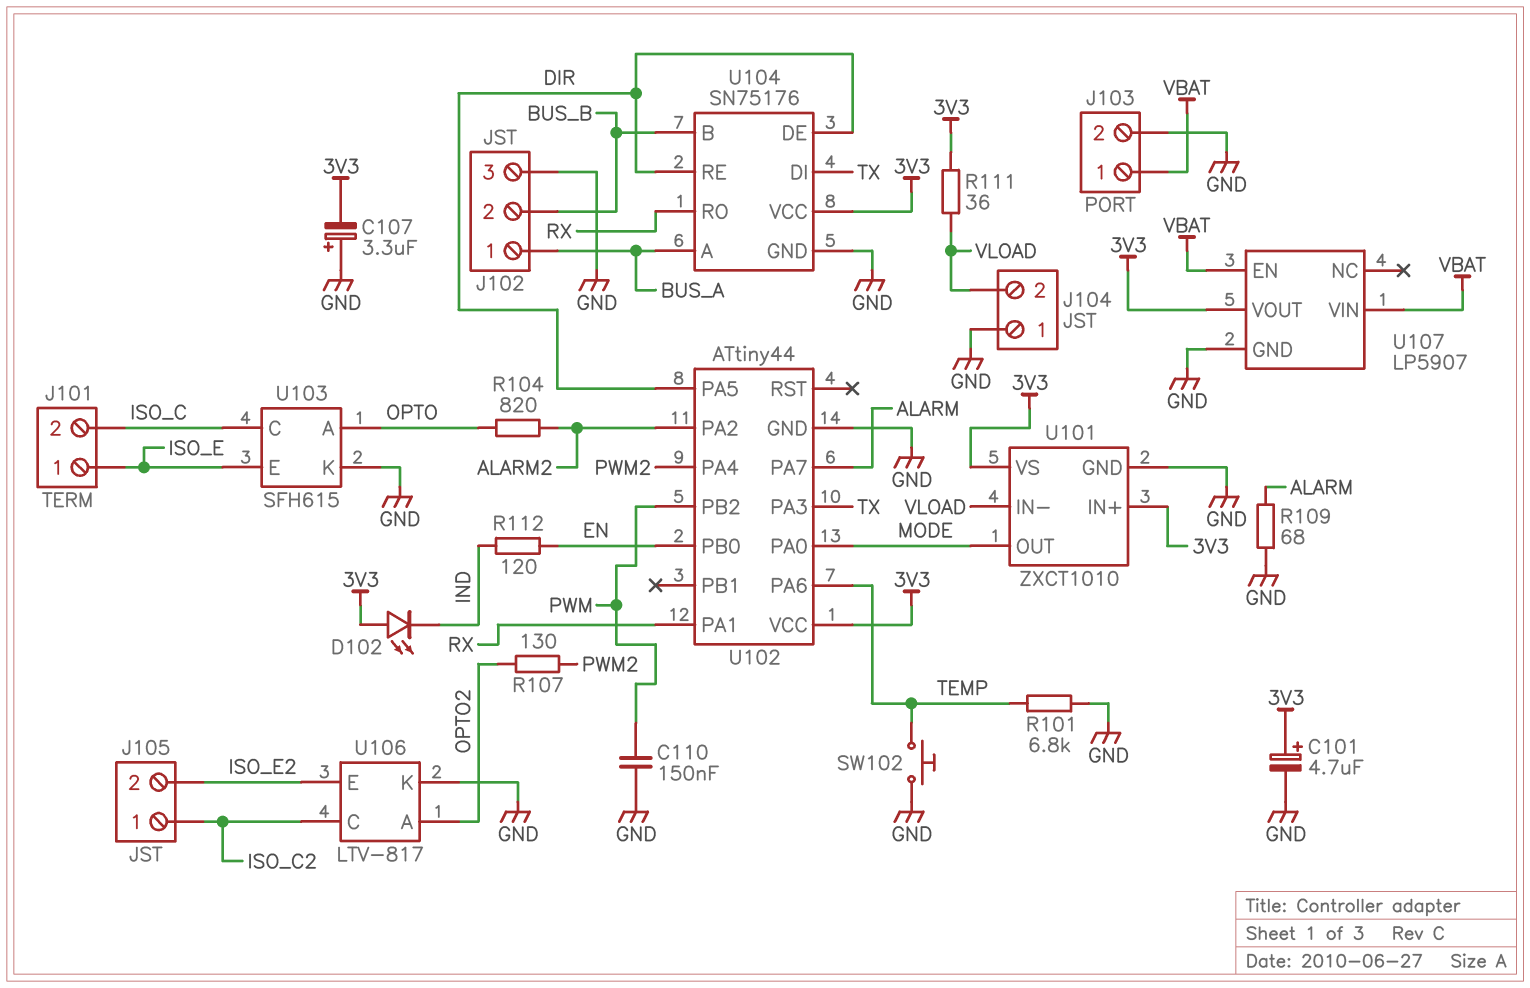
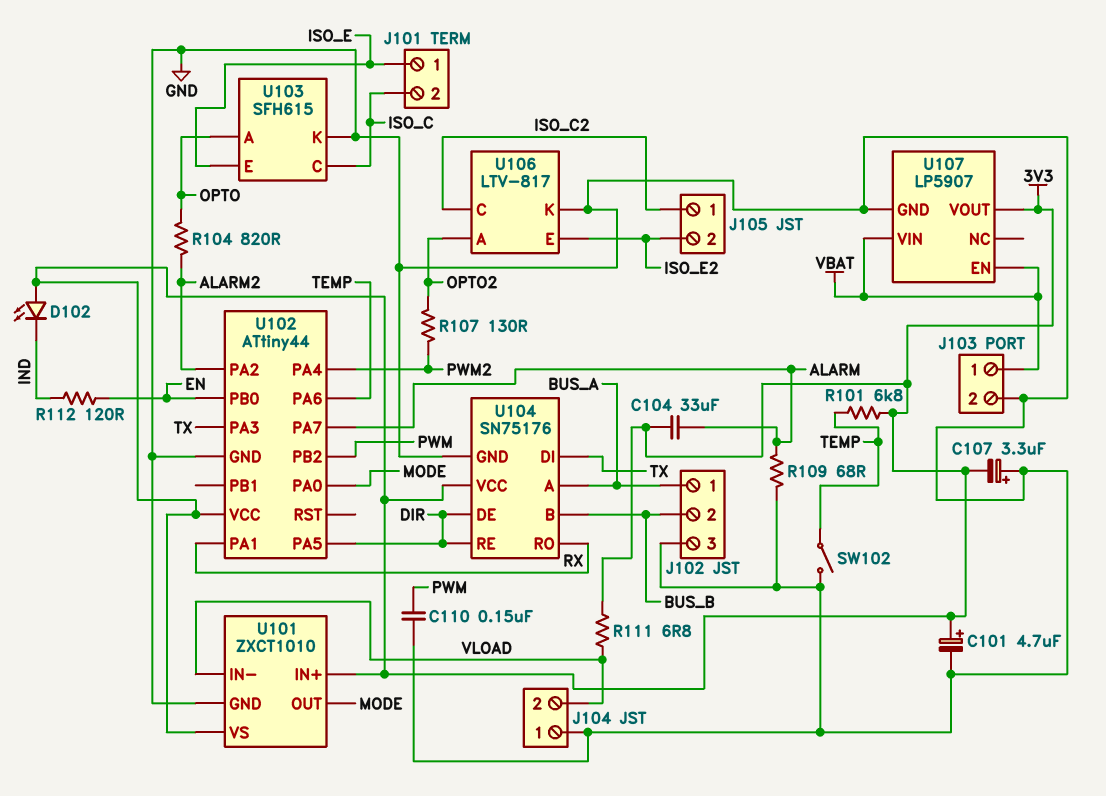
C104: none -> 33uF (3V3, ALARM)
R101: 6.8k (GND, TEMP) -> 6.8k (3V3, TEMP)
R111: 36 (3V3, VLOAD) -> 6.8 (3V3, VLOAD)
SW102: button (GND, TEMP) -> switch (GND, TEMP)

